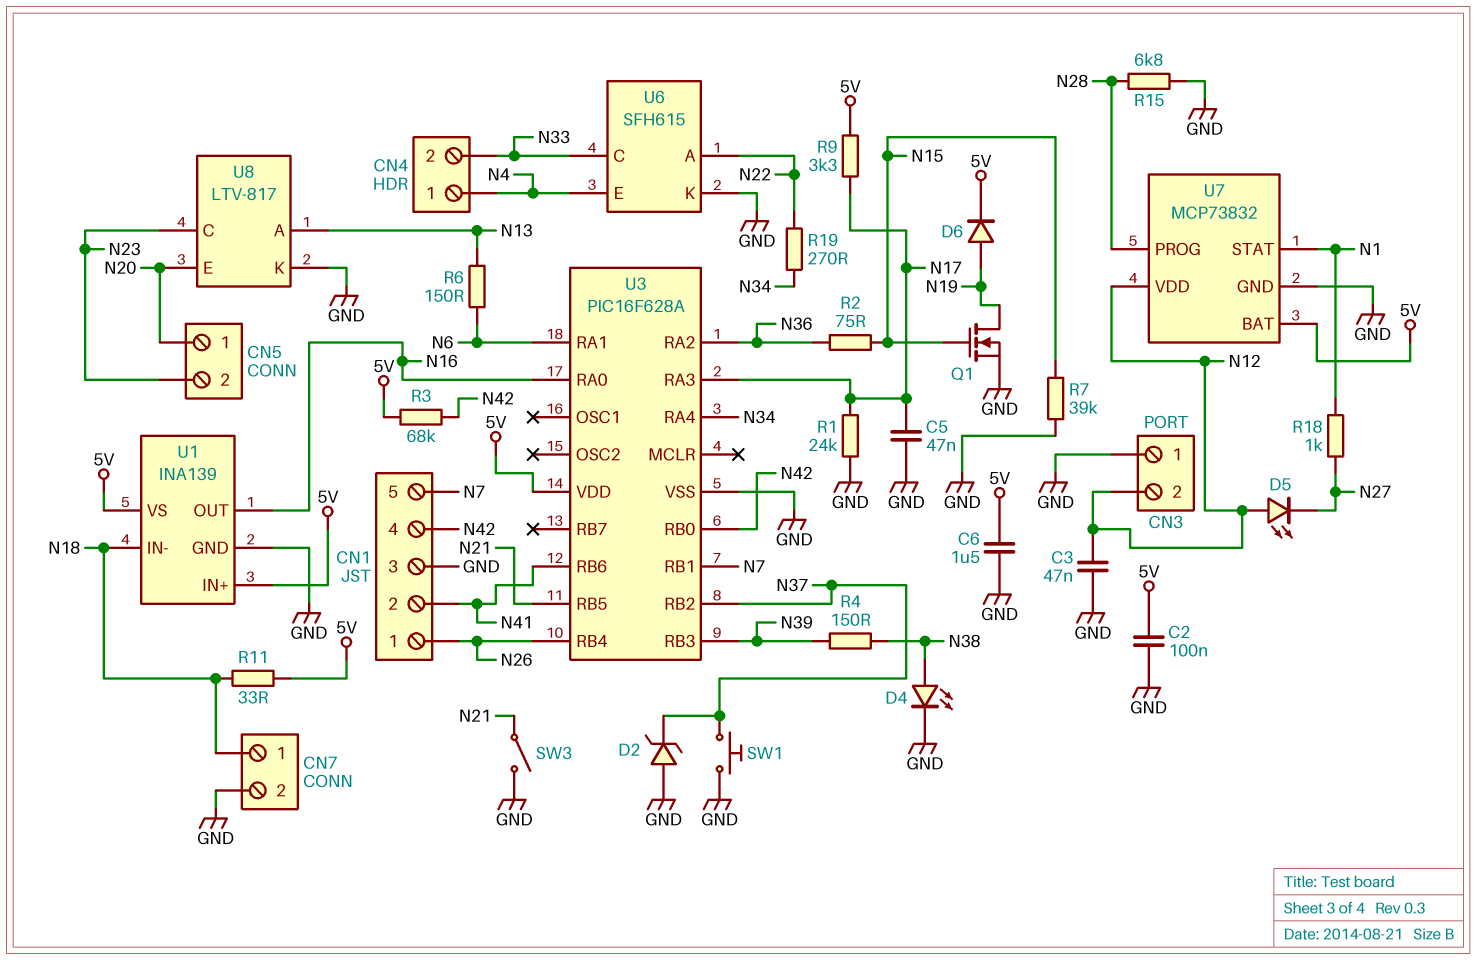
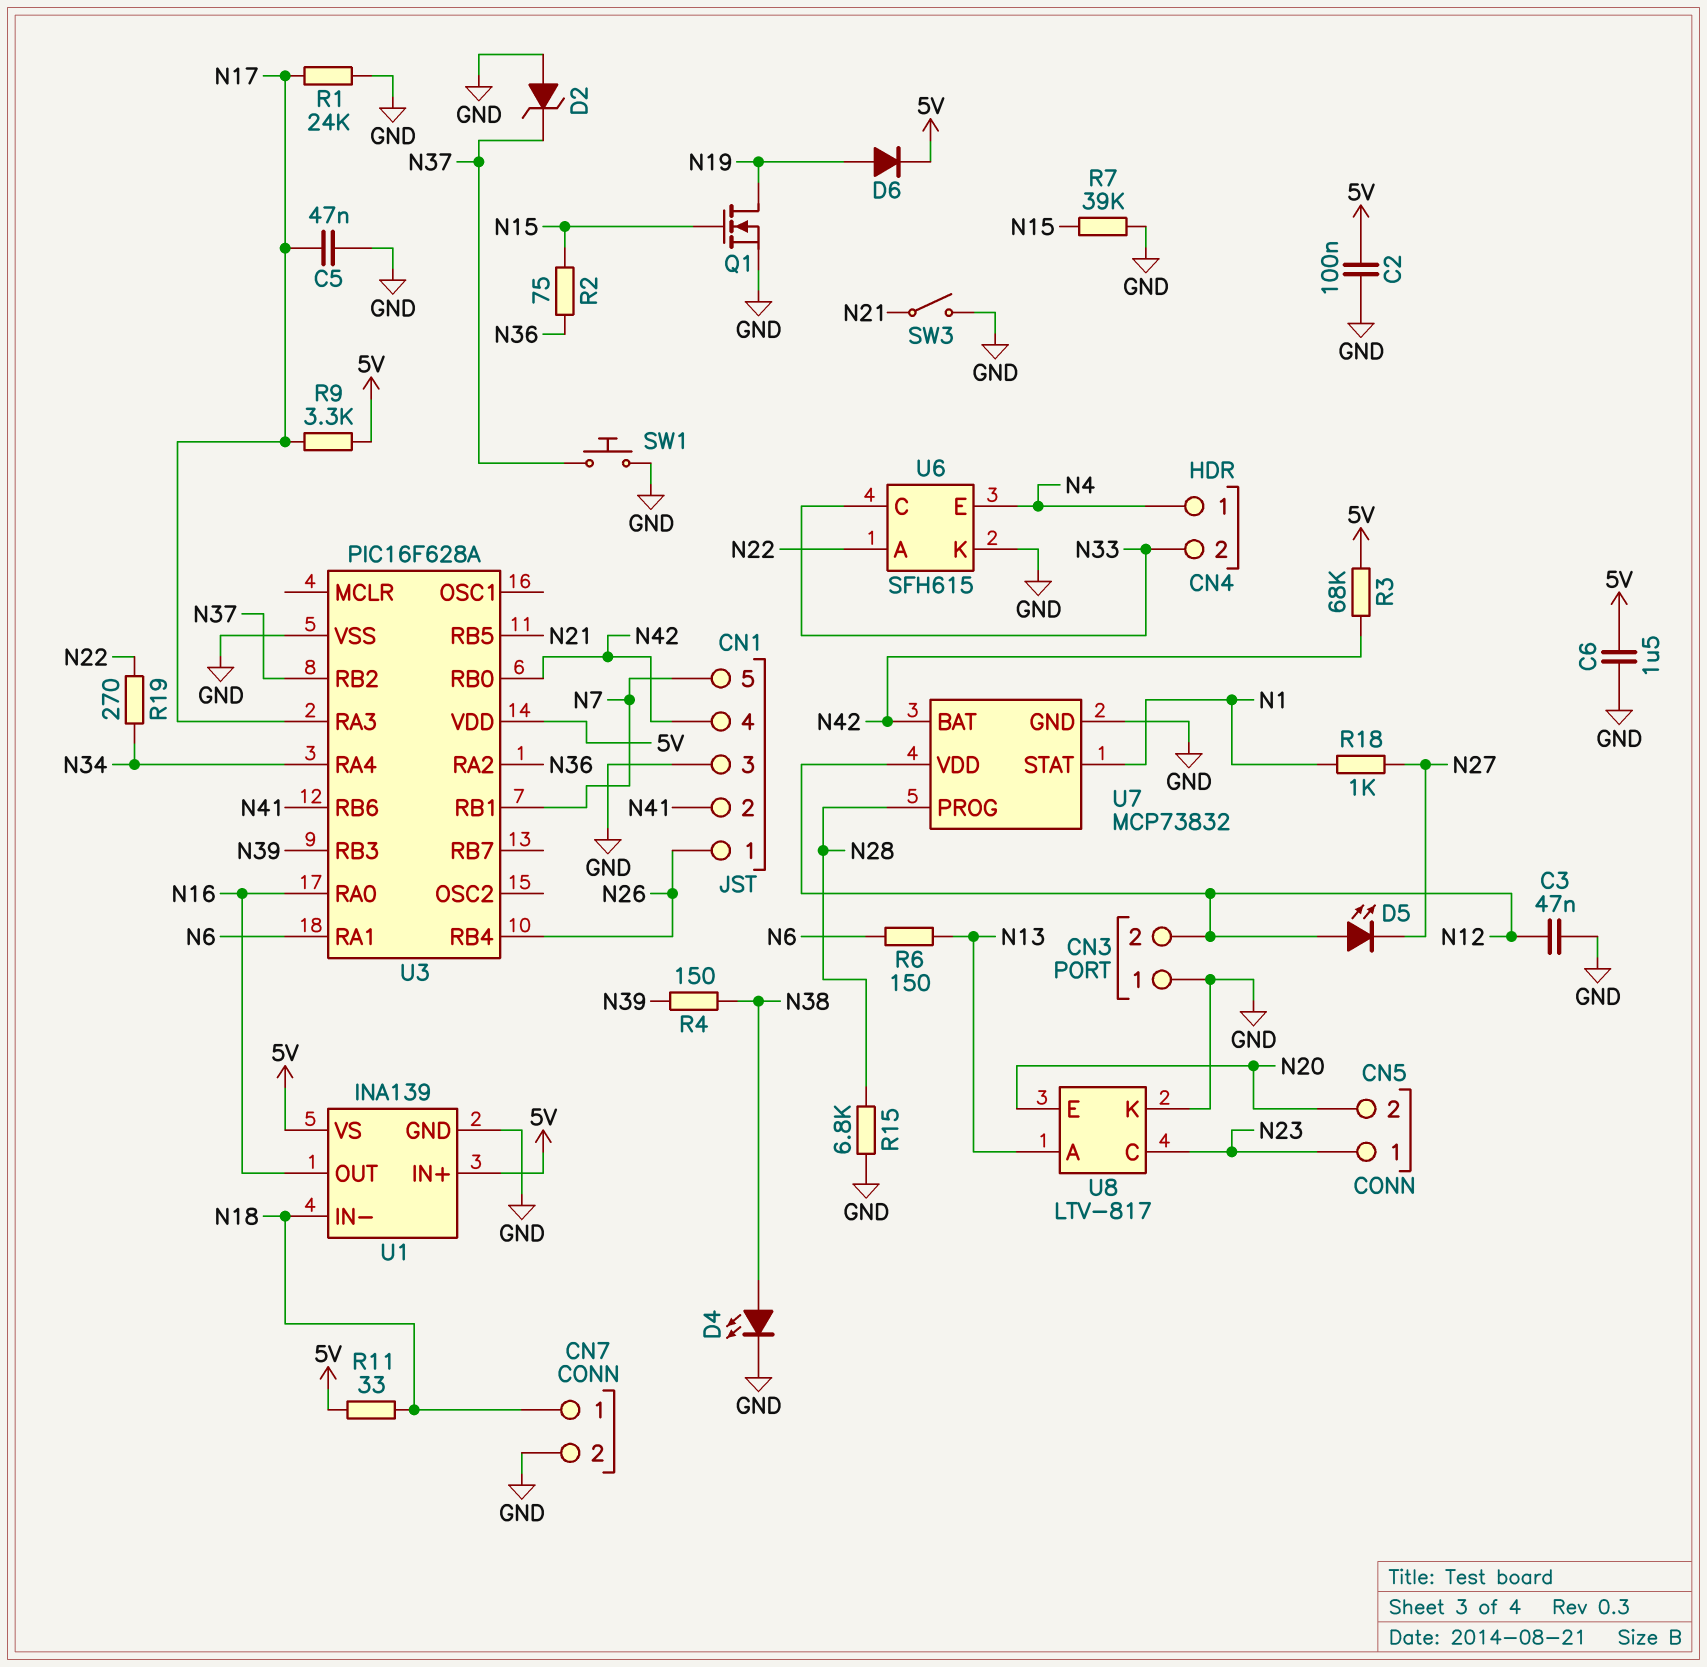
CN5 pin 1: N20 -> N23
CN5 pin 2: N23 -> N20
U7 pin BAT: 5V -> N42

